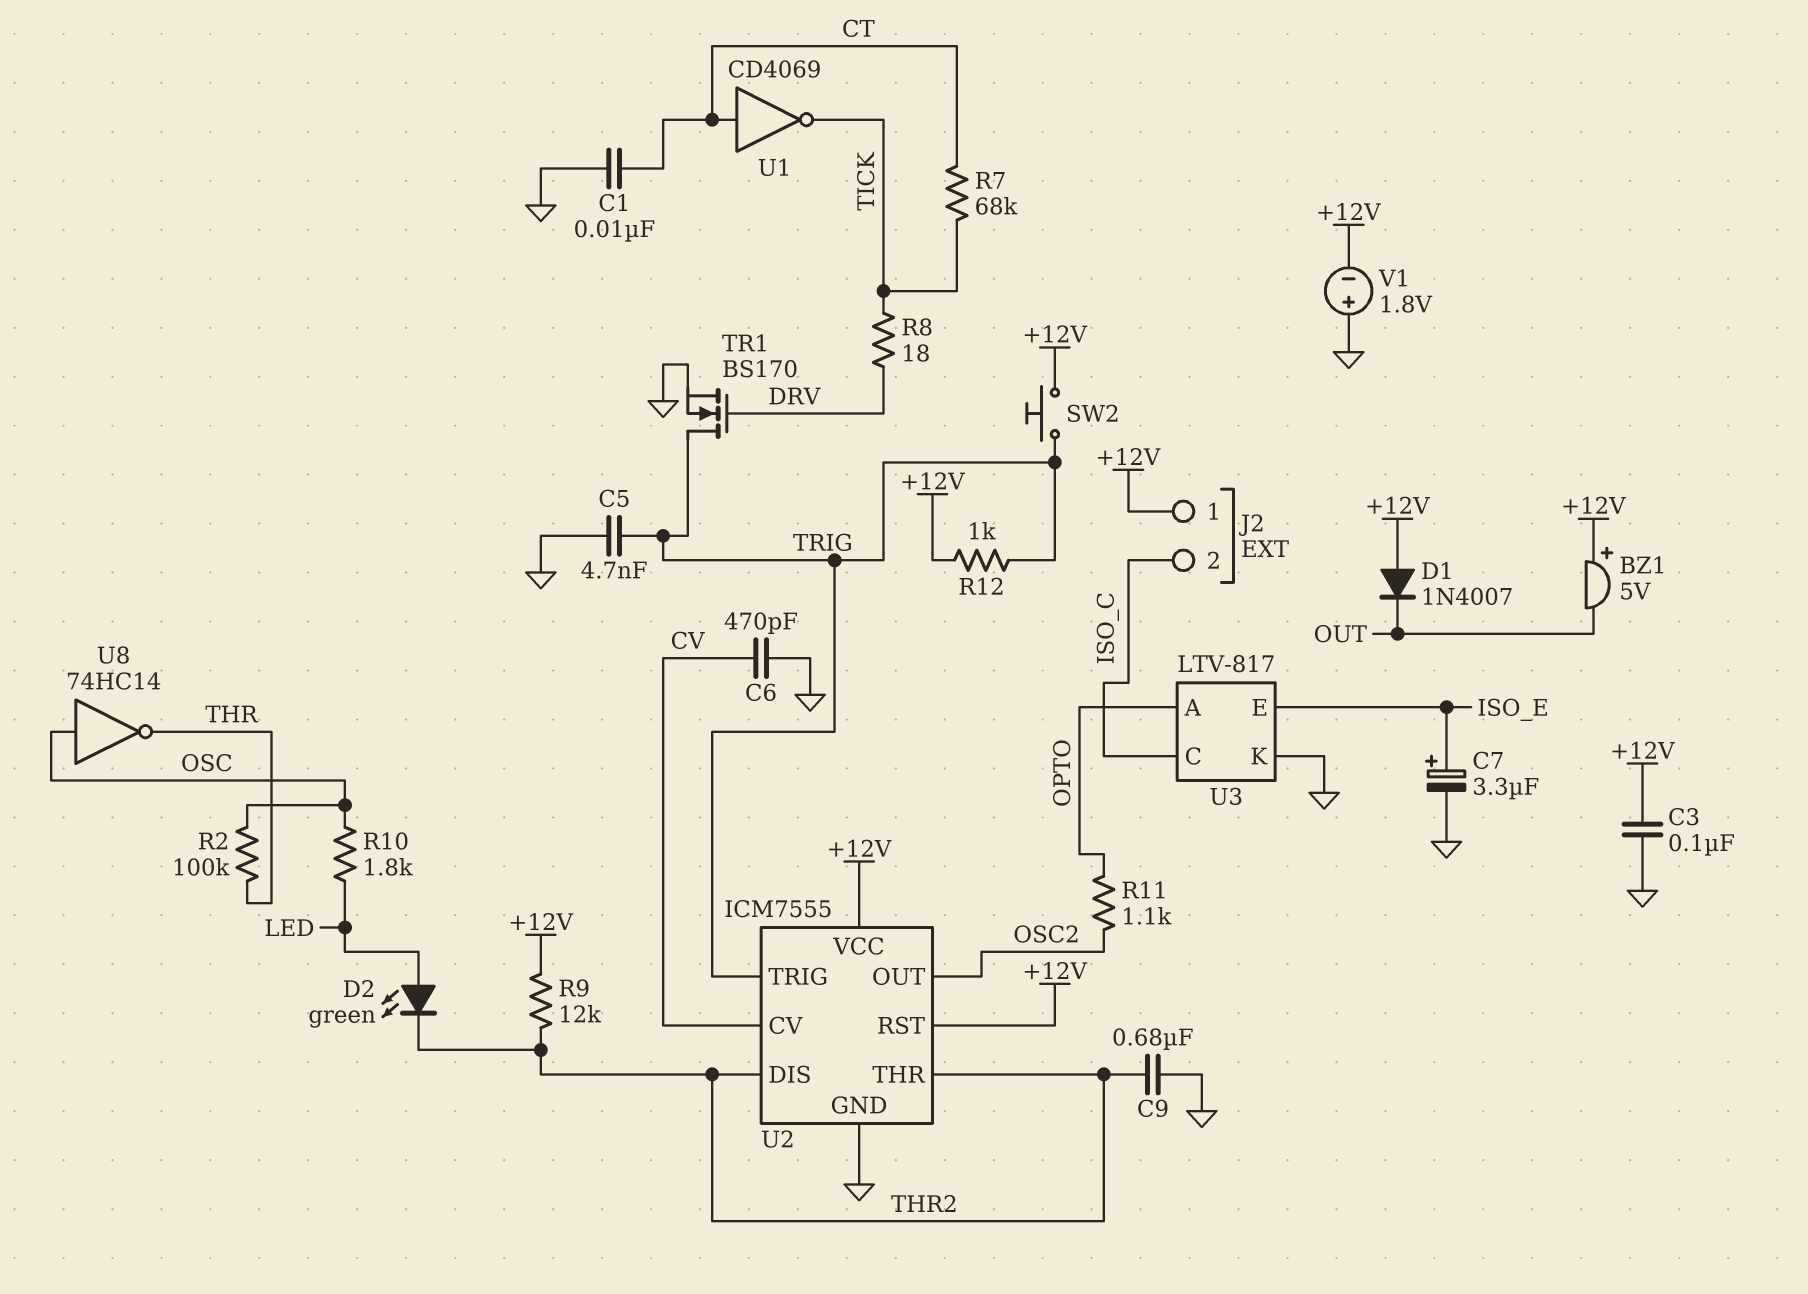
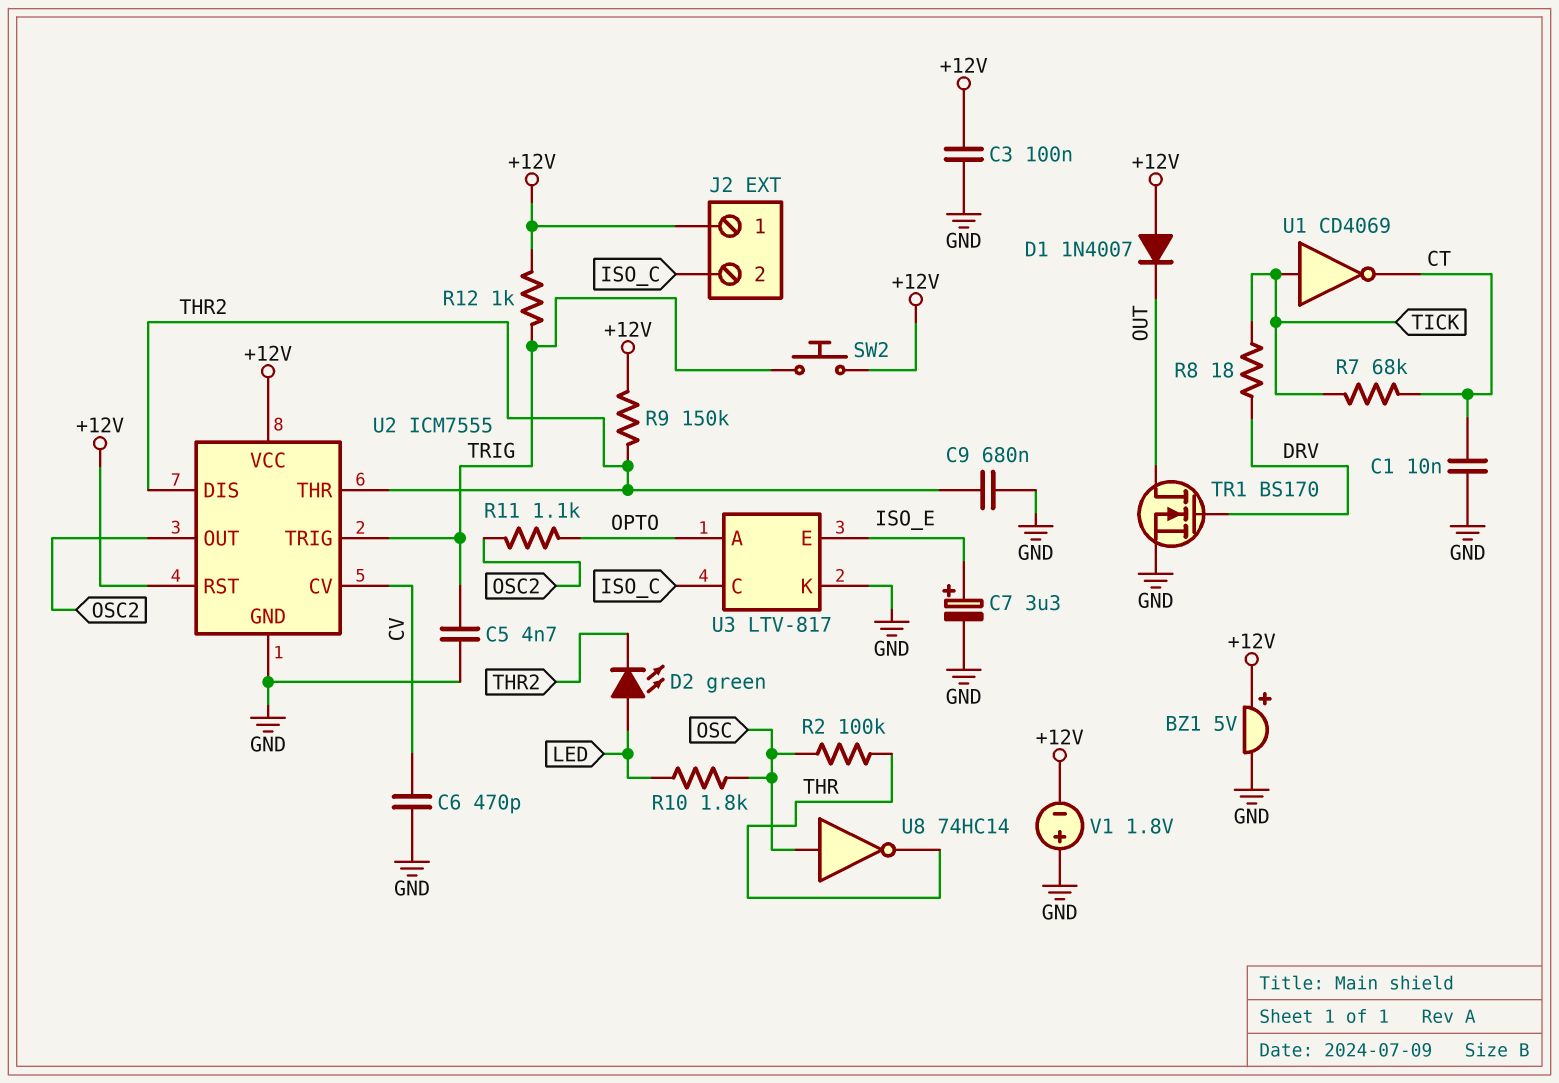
BZ1: buzzer 5V (plus +12V, minus OUT) -> buzzer 5V (plus +12V, minus GND)
R9: 12k (+12V, THR2) -> 150k (+12V, THR2)
TR1: NMOS BS170 (G DRV, D TRIG, S GND) -> NMOS BS170 (G DRV, D OUT, S GND)
U1: NOT CD4069 (in CT, out TICK) -> NOT CD4069 (in TICK, out CT)

